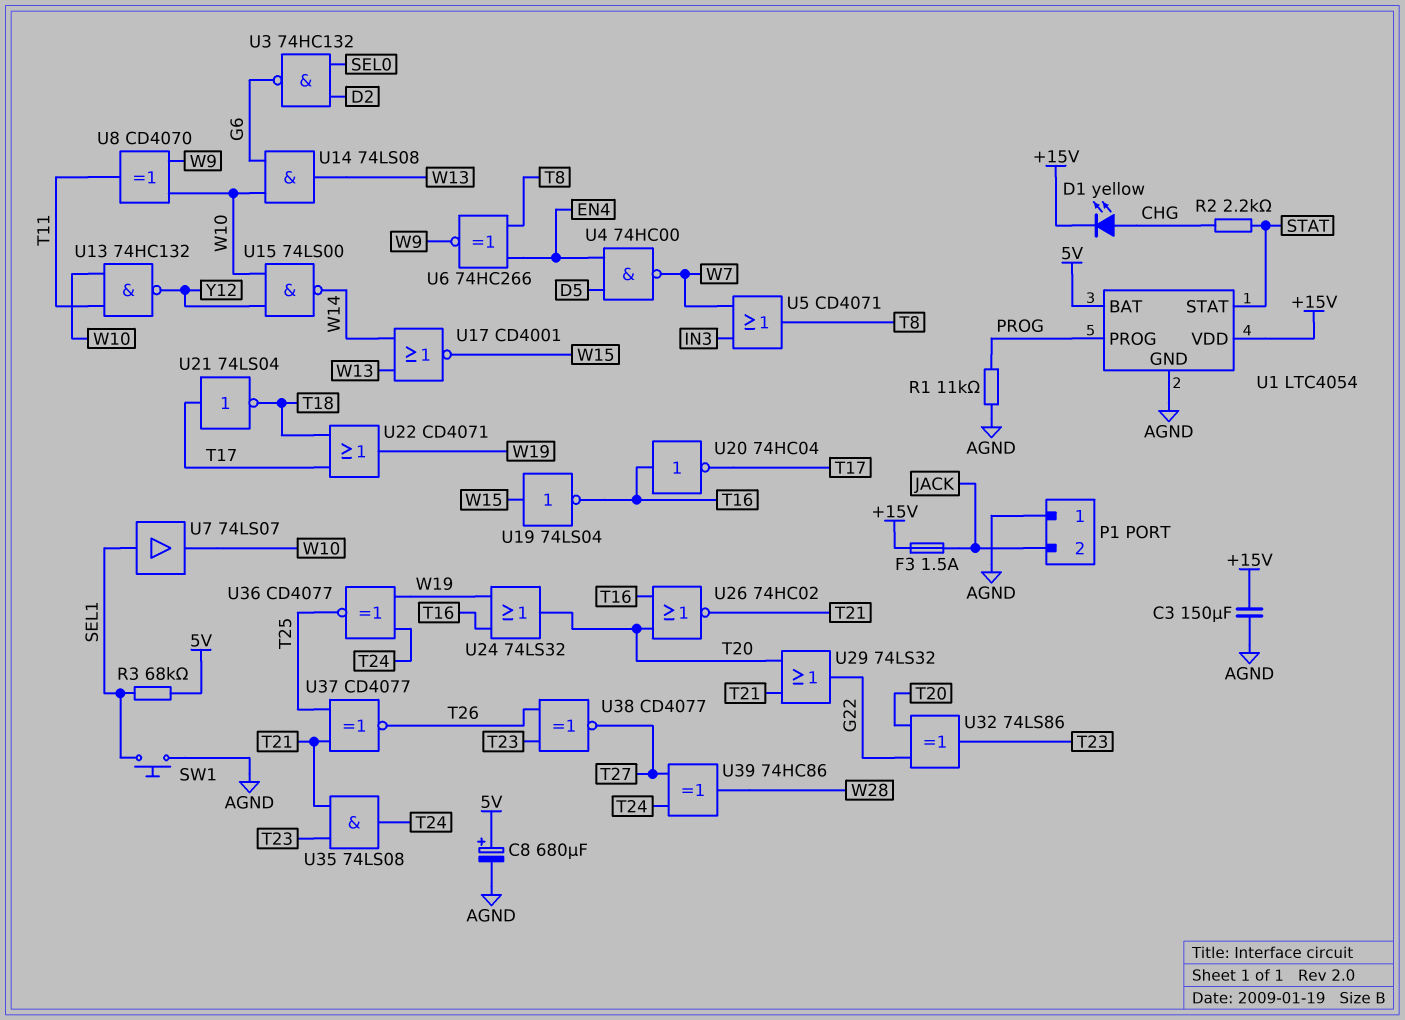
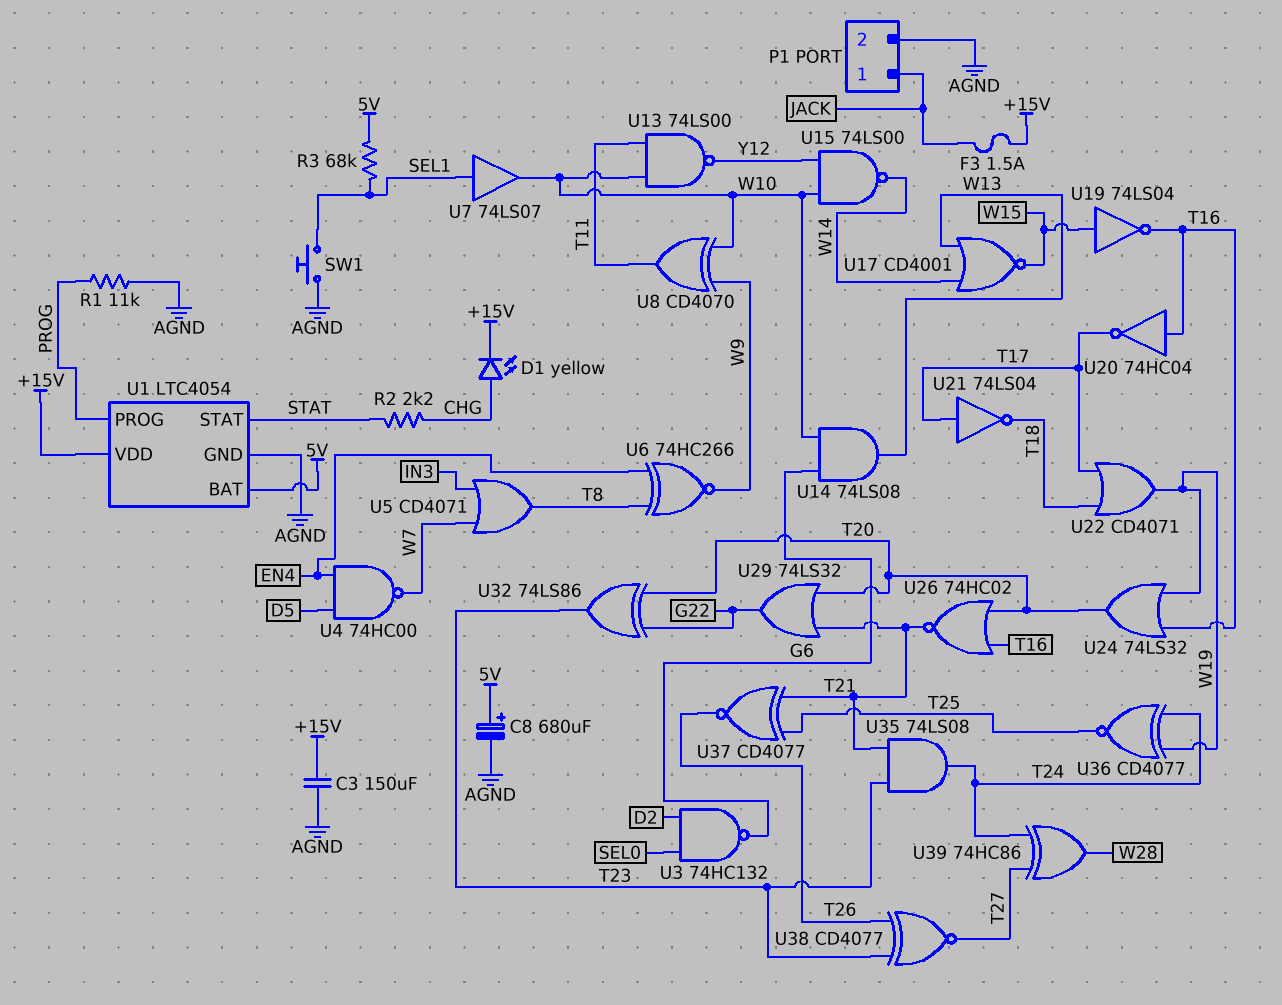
P1 pin 1: AGND -> JACK
P1 pin 2: JACK -> AGND
U13: NAND 74HC132 (in T11, in W10, out Y12) -> NAND 74LS00 (in T11, in W10, out Y12)

